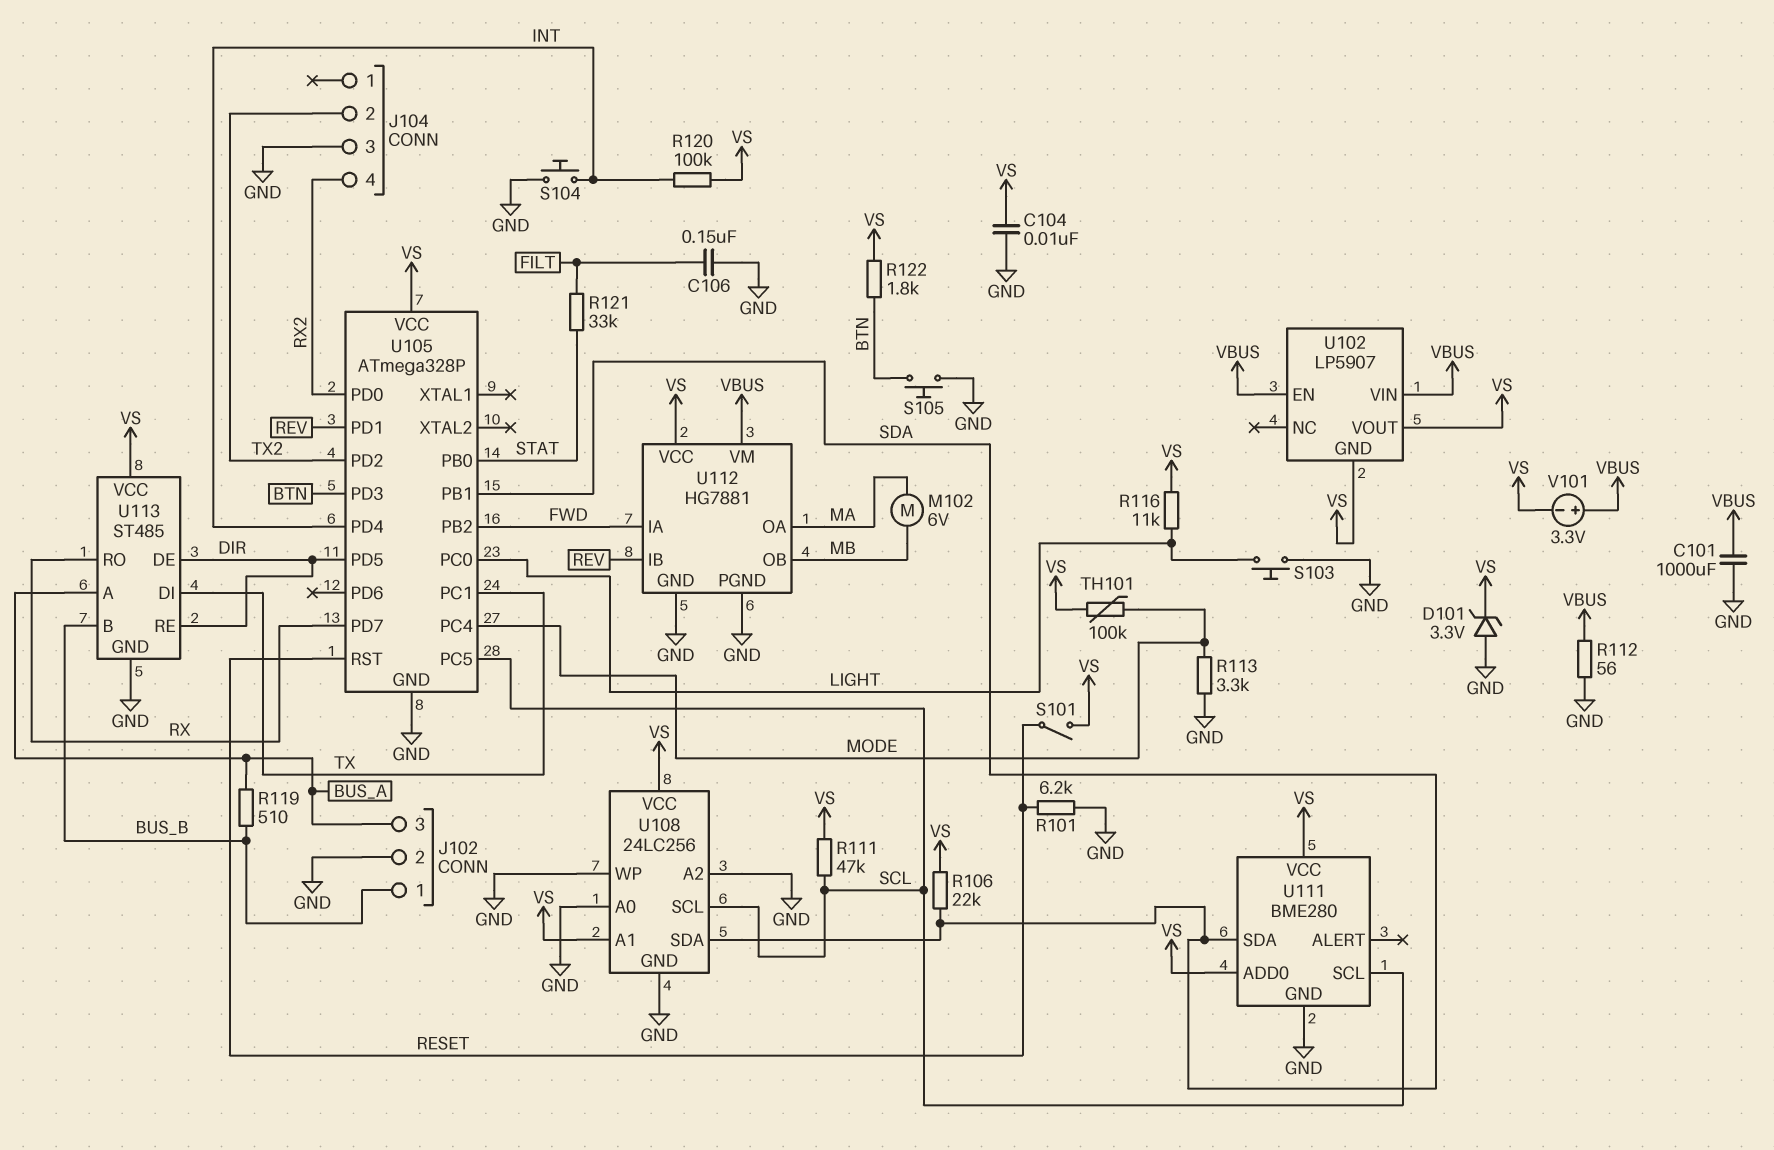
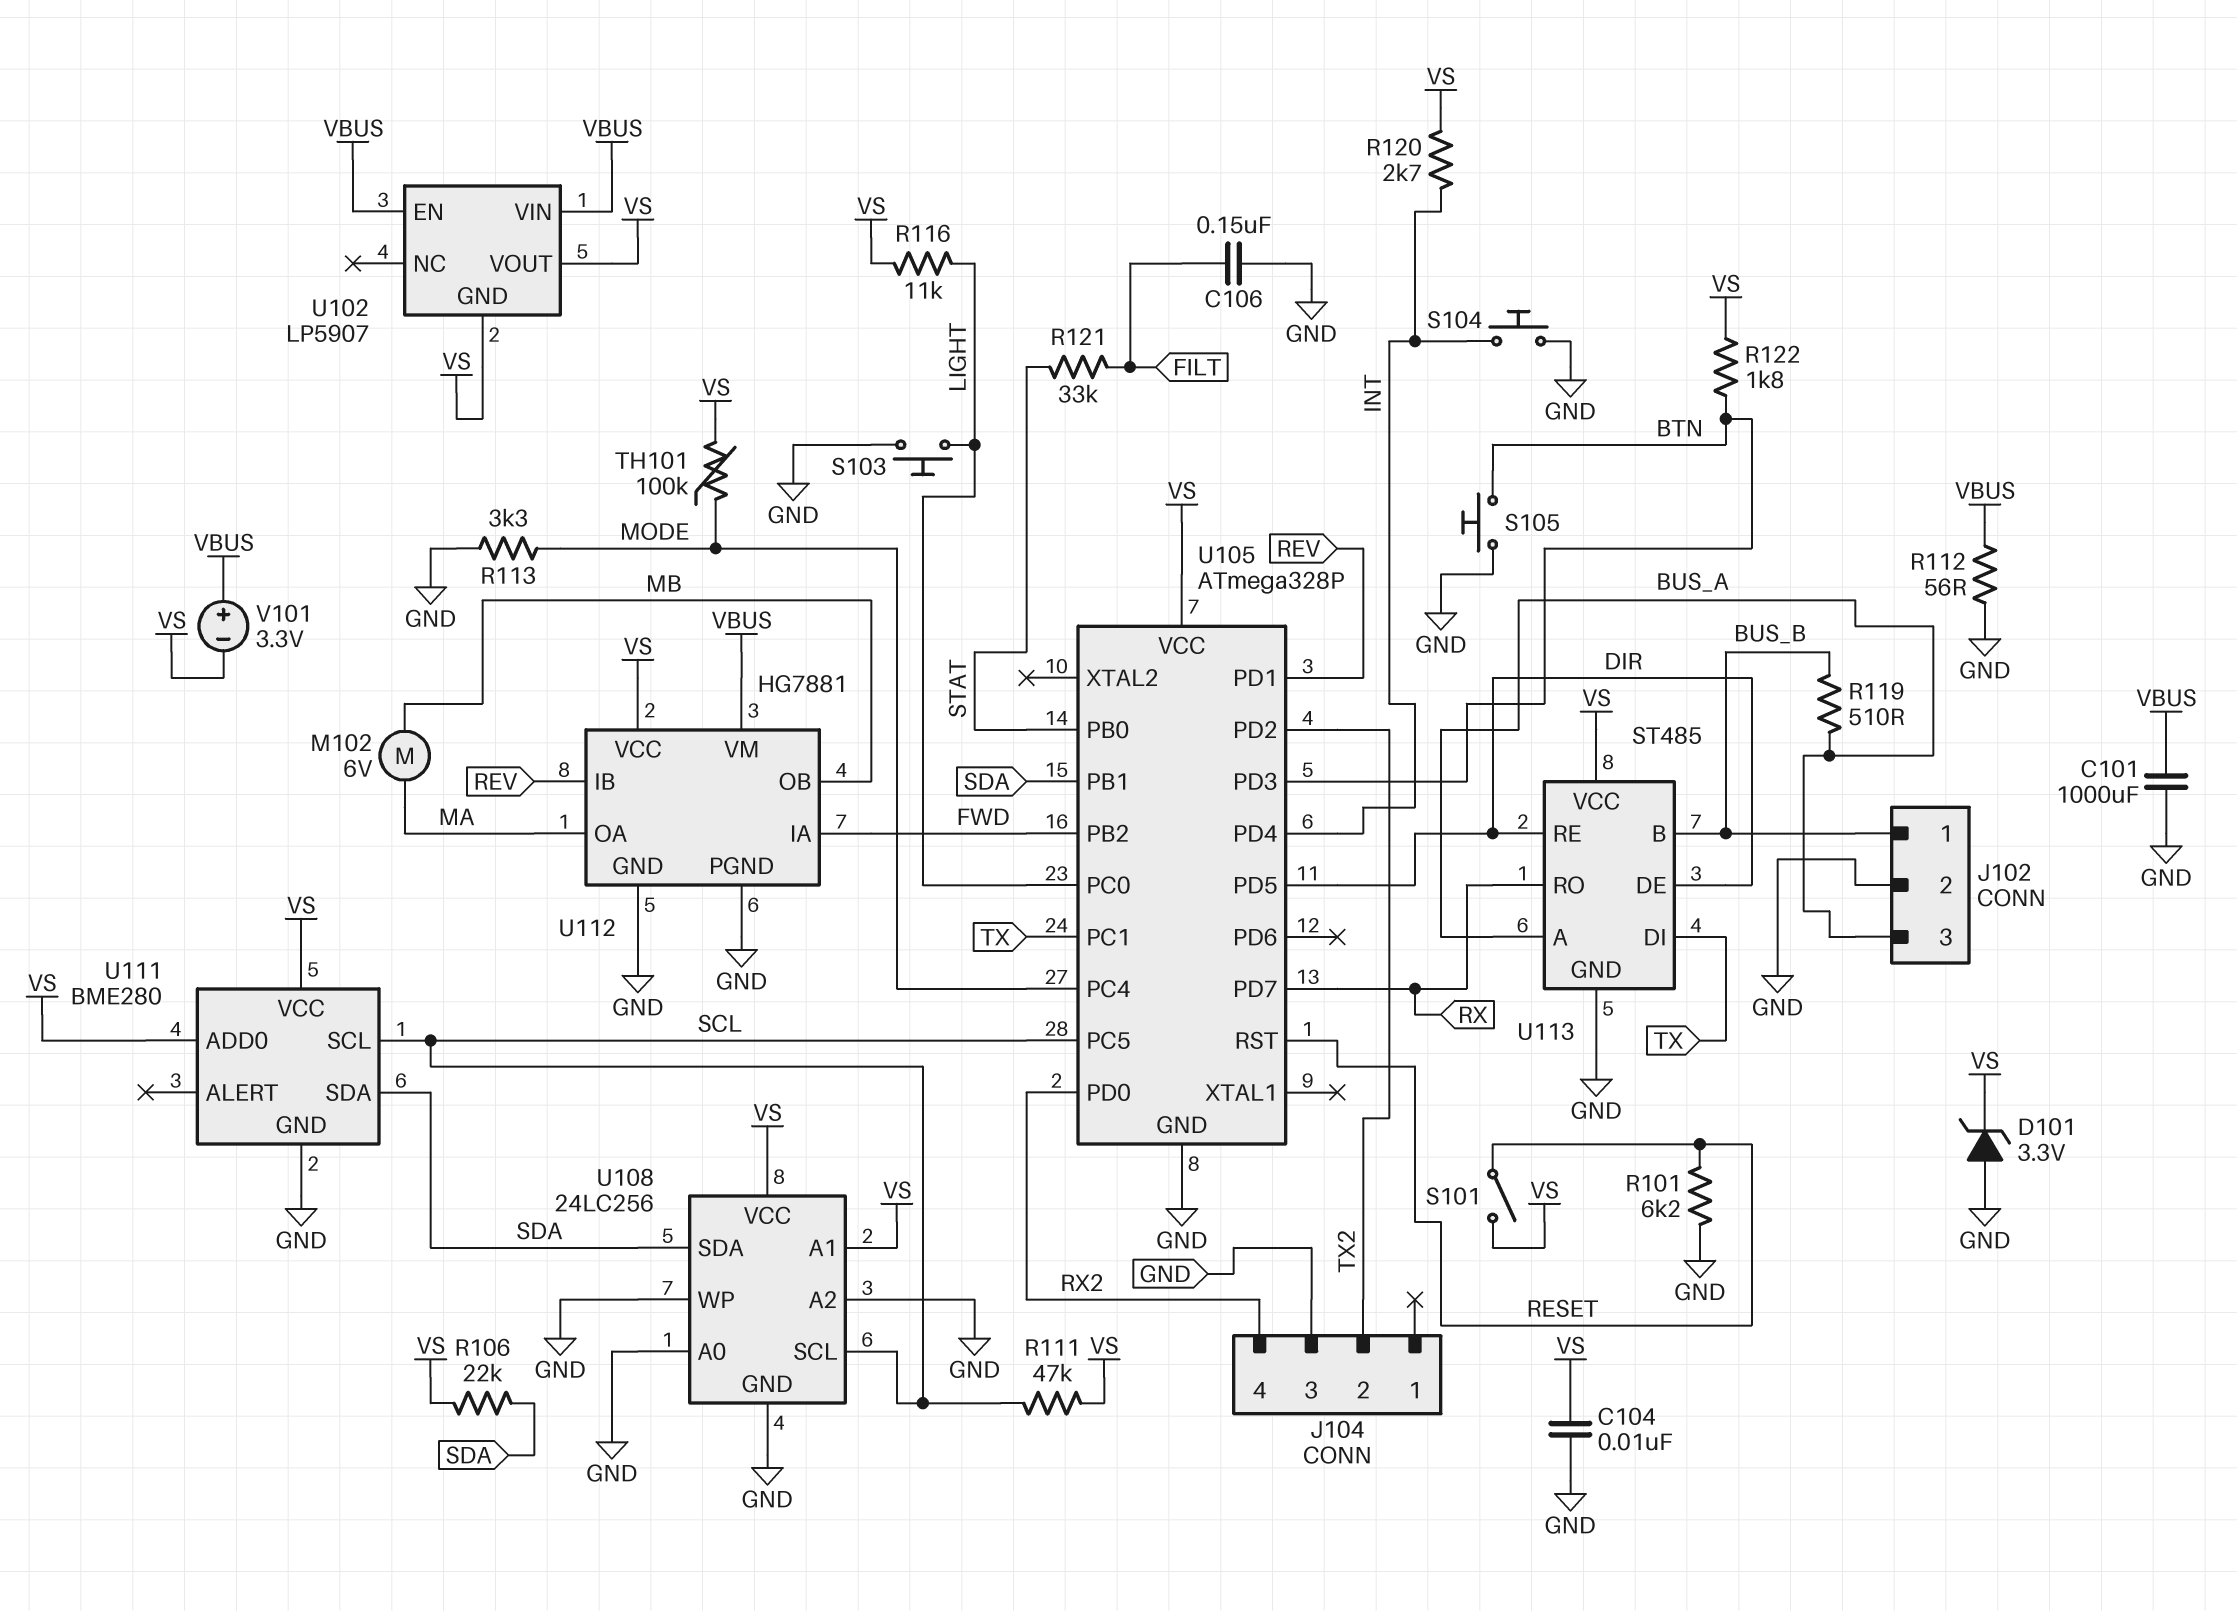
R120: 100k (INT, VS) -> 2.7k (INT, VS)

